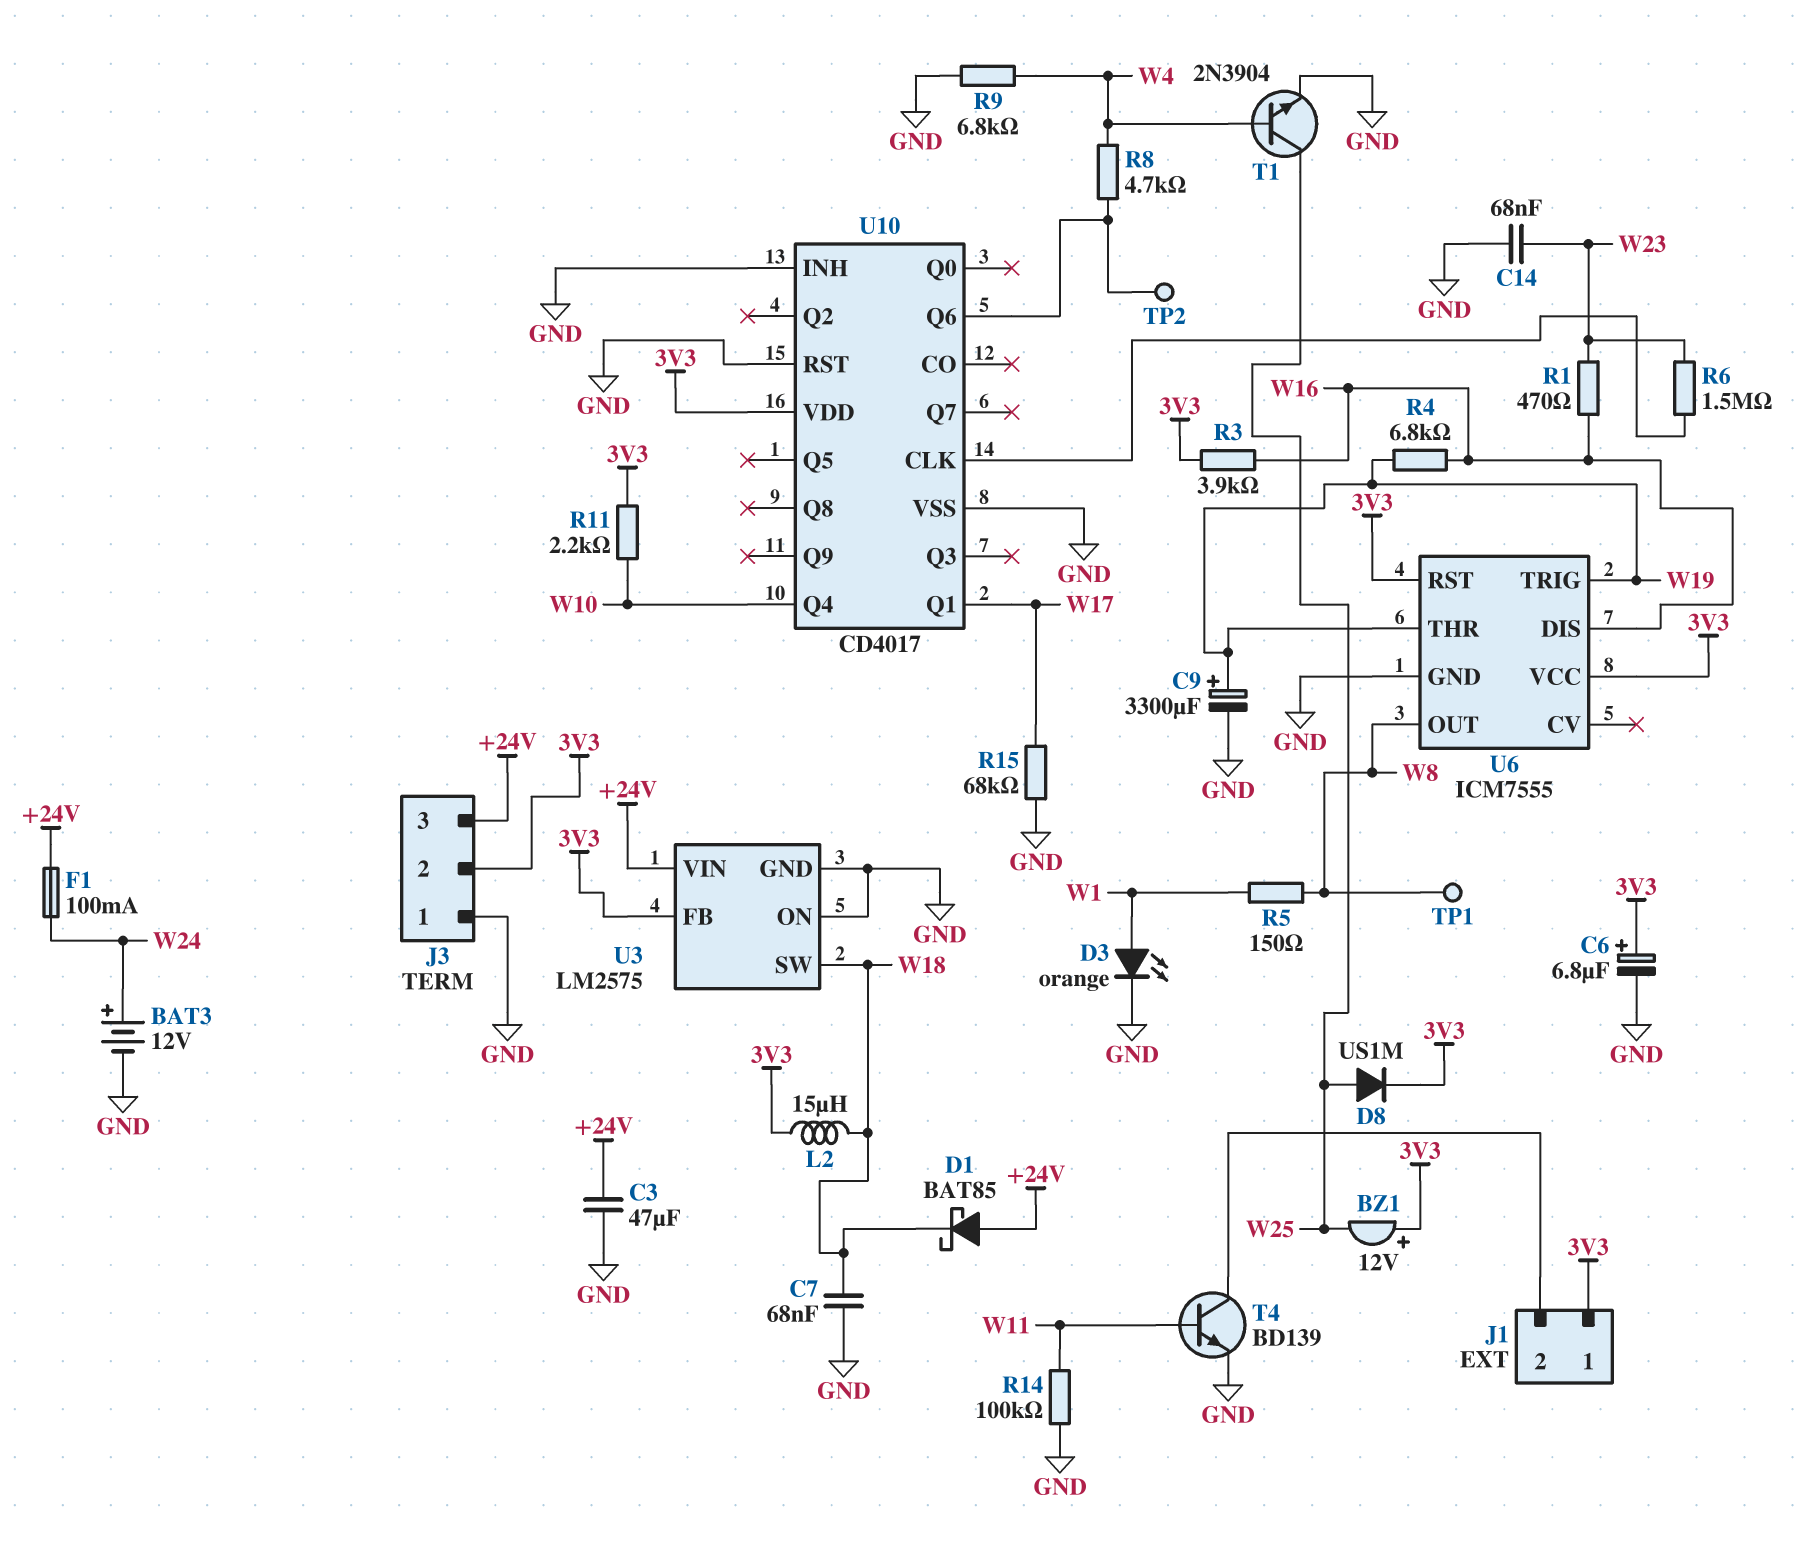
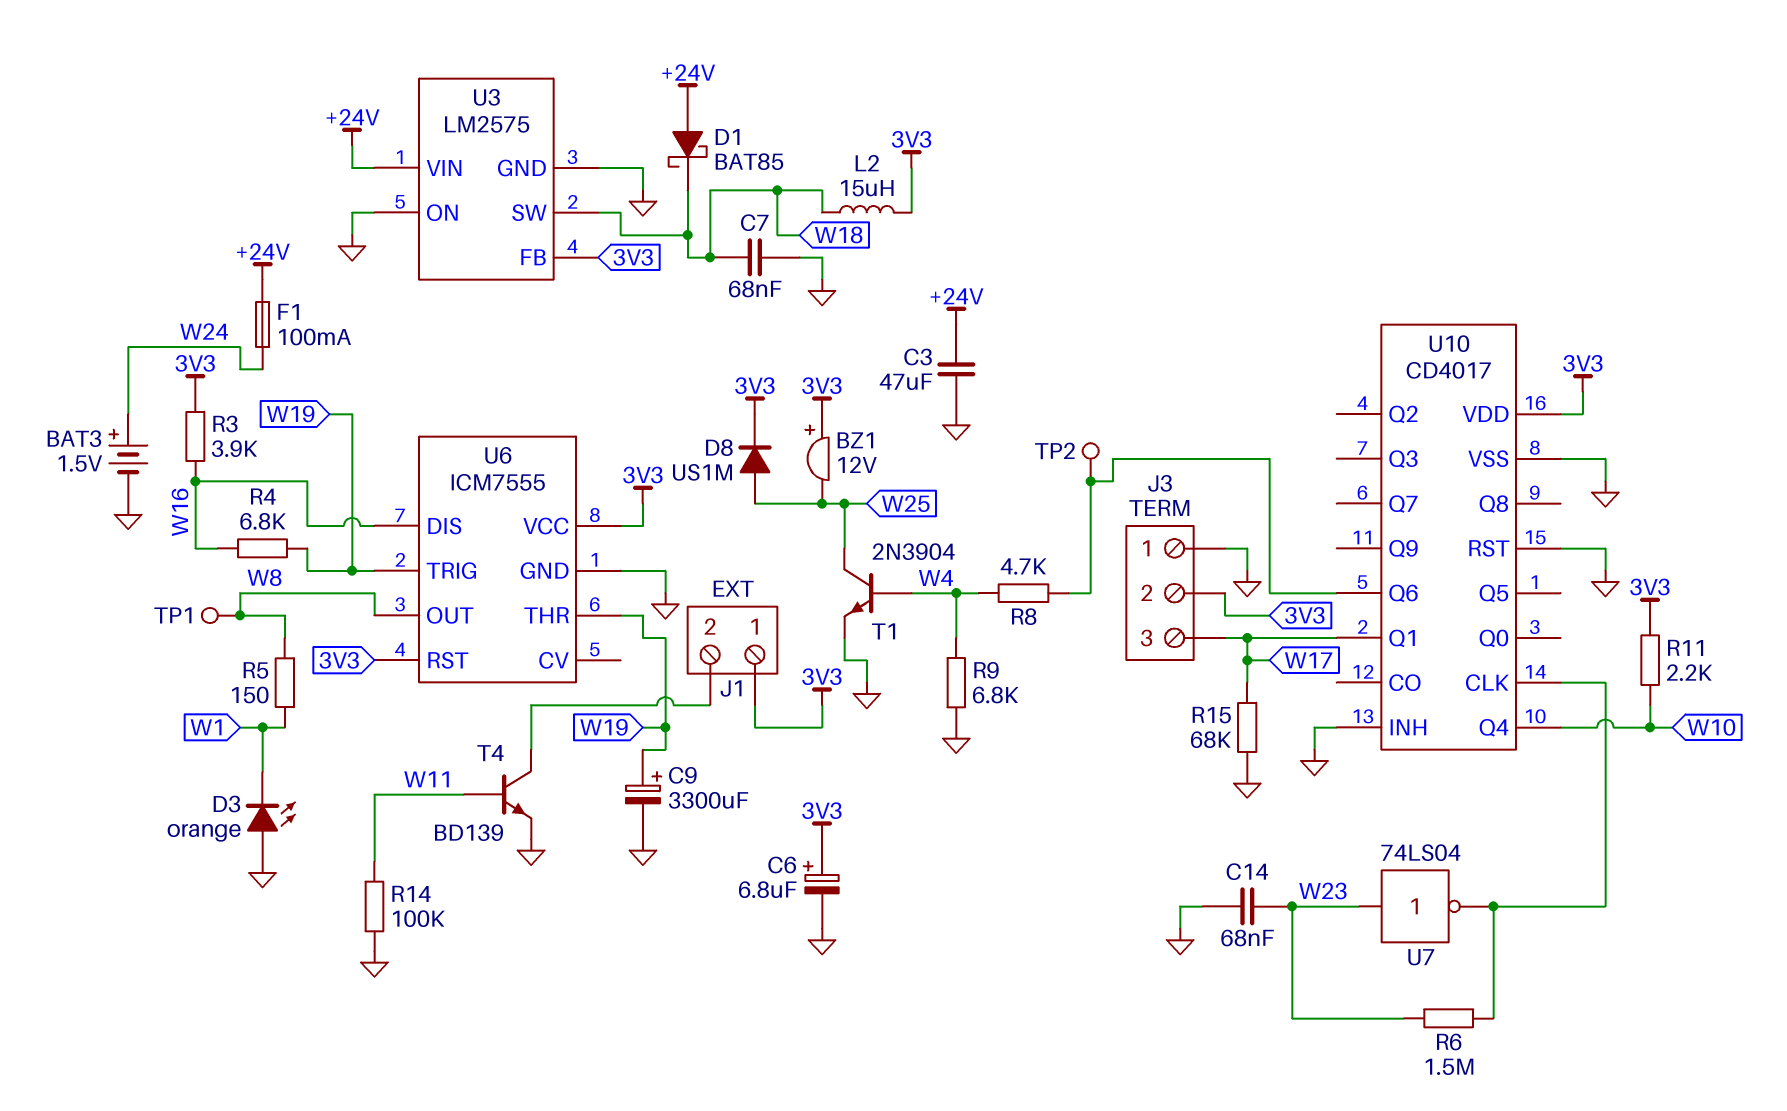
BAT3: 12V (plus W24, minus GND) -> 1.5V (plus W24, minus GND)
D3: LED orange (A W1, K GND) -> LED orange (A GND, K W1)
J3 pin 3: +24V -> W17
R1: 470 (W16, W23) -> none
U7: none -> NOT 74LS04 (in W23, out U10/CLK)

